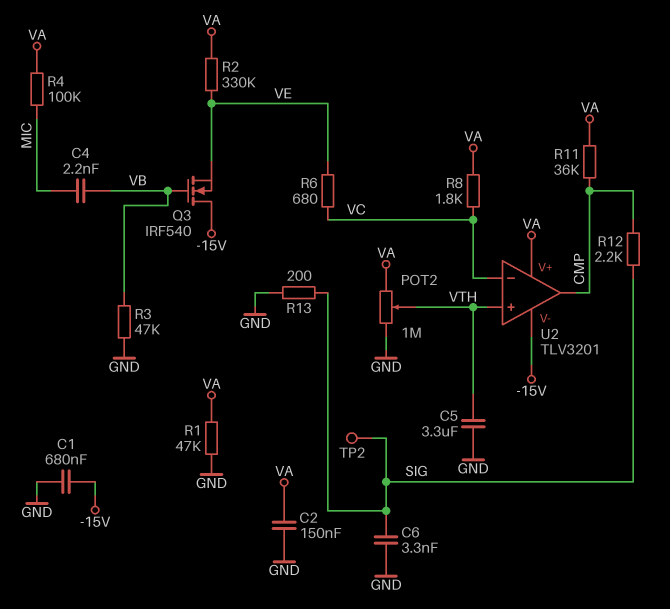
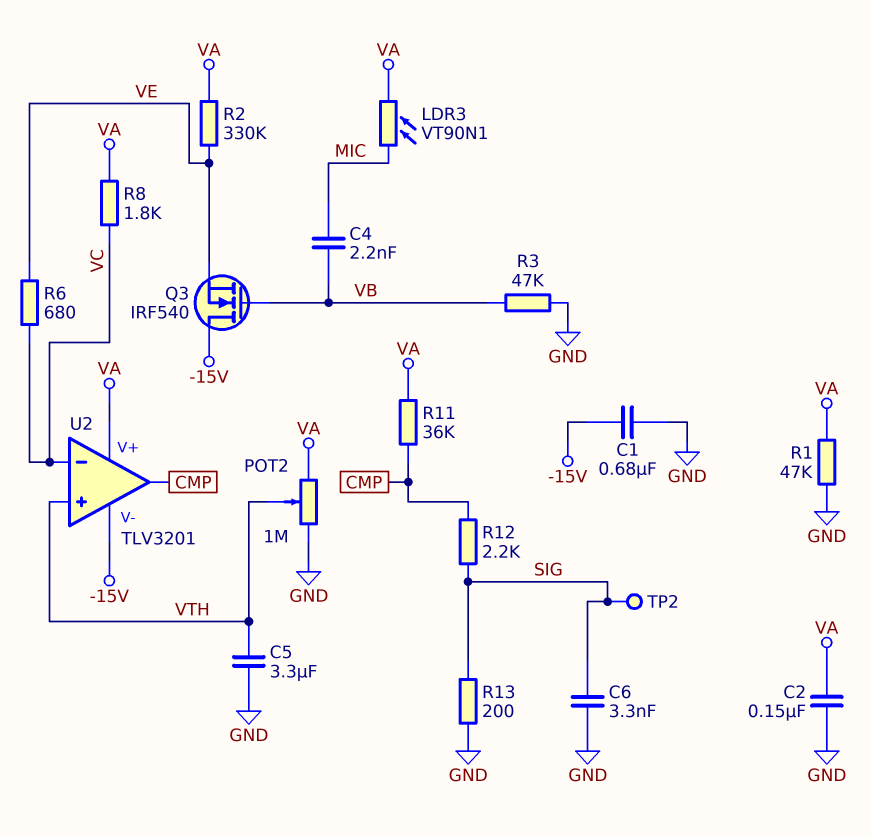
LDR3: none -> VT90N1 (MIC, VA)
R4: 100k (MIC, VA) -> none

